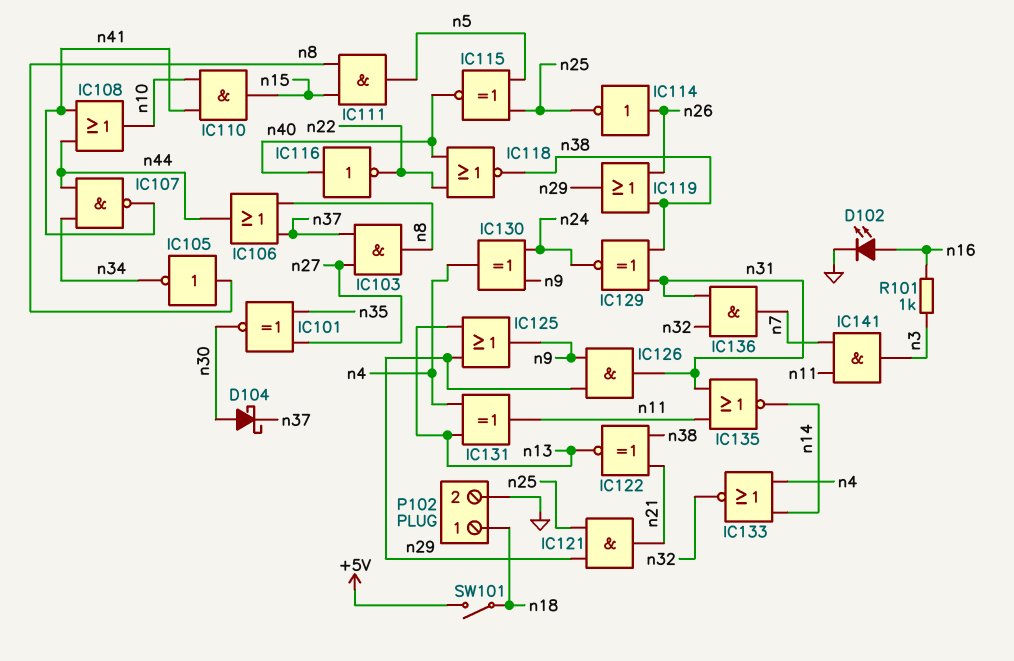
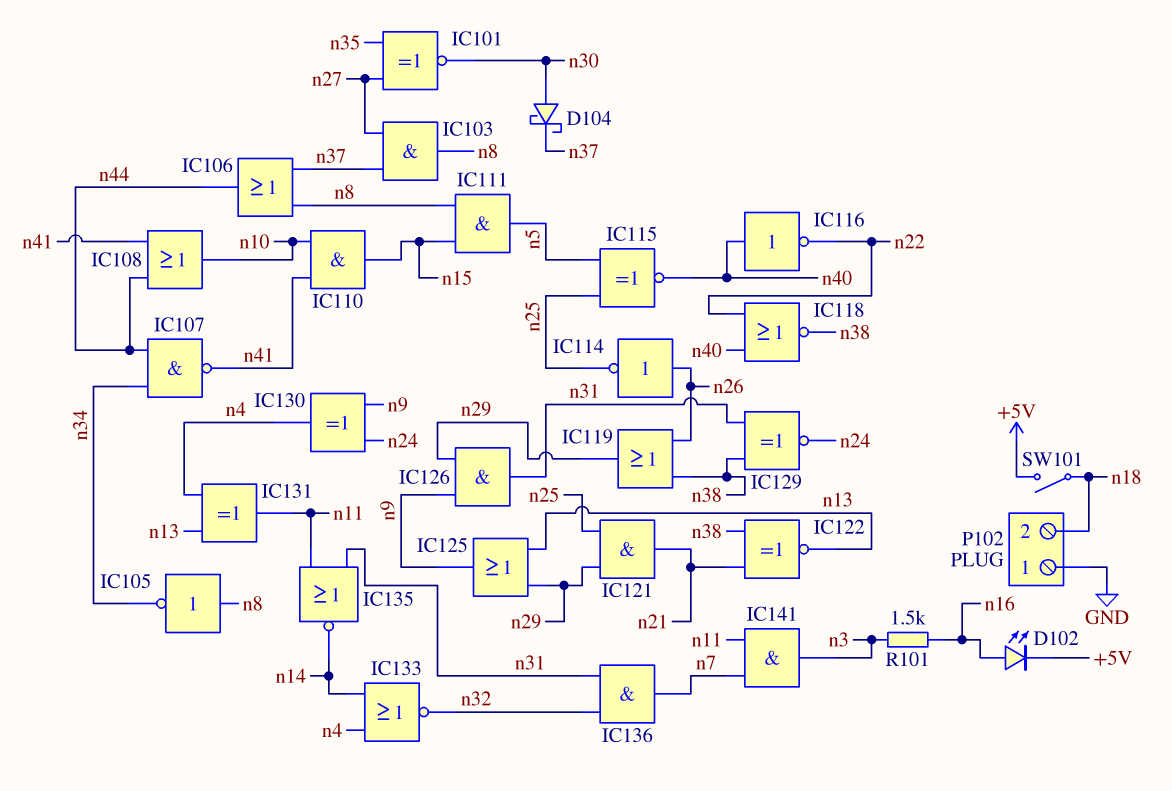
D102: LED (A n16, K GND) -> LED (A n16, K +5V)
P102 pin 1: n18 -> GND
P102 pin 2: GND -> n18
R101: 1k (n3, n16) -> 1.5k (n3, n16)

